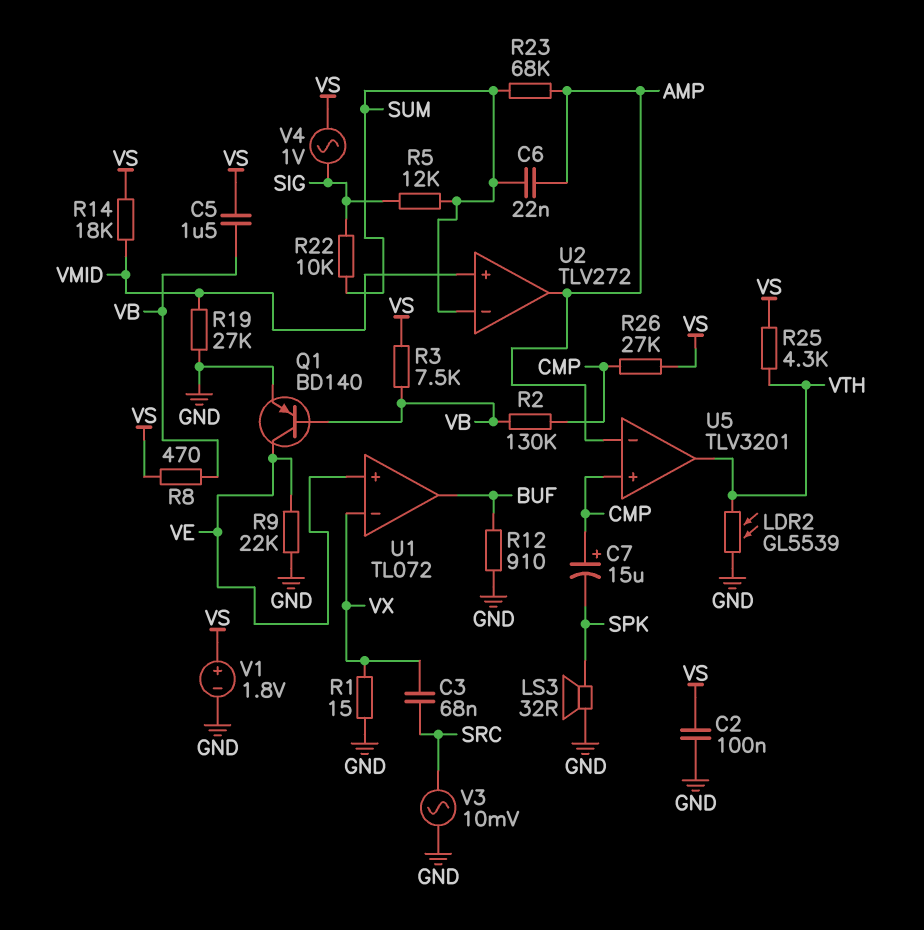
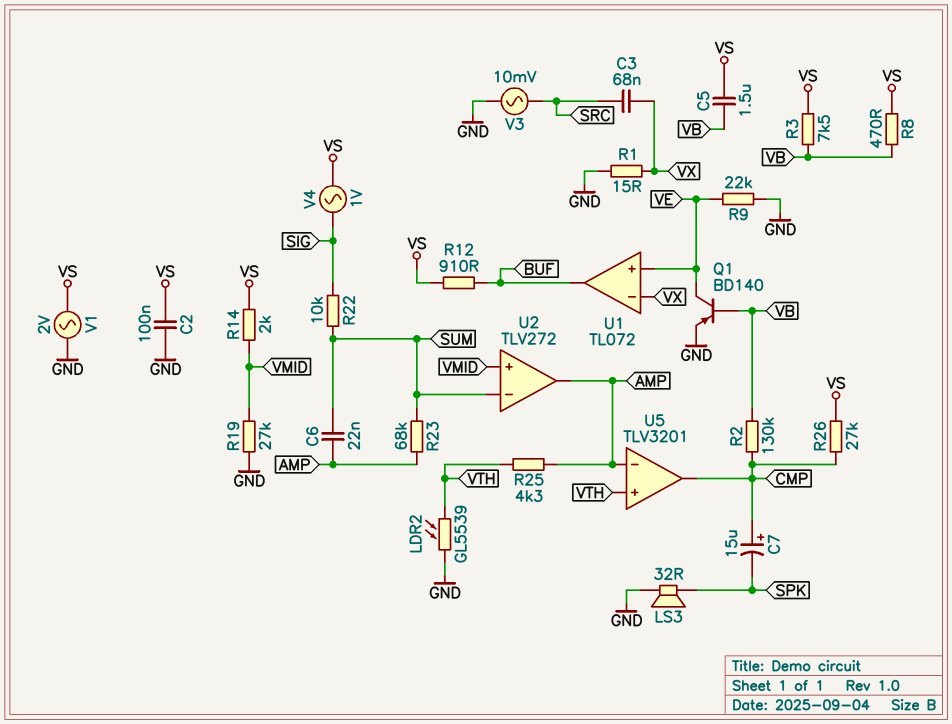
R5: 12k (SIG, SUM) -> none
R12: 910 (BUF, GND) -> 910 (BUF, VS)
R14: 18k (VMID, VS) -> 2k (VMID, VS)
R25: 4.3k (VS, VTH) -> 4.3k (AMP, VTH)
U5 pin in+: CMP -> VTH
U5 pin out: VTH -> CMP
V1: 1.8V (plus VS, minus GND) -> AC 2V (GND, VS)

